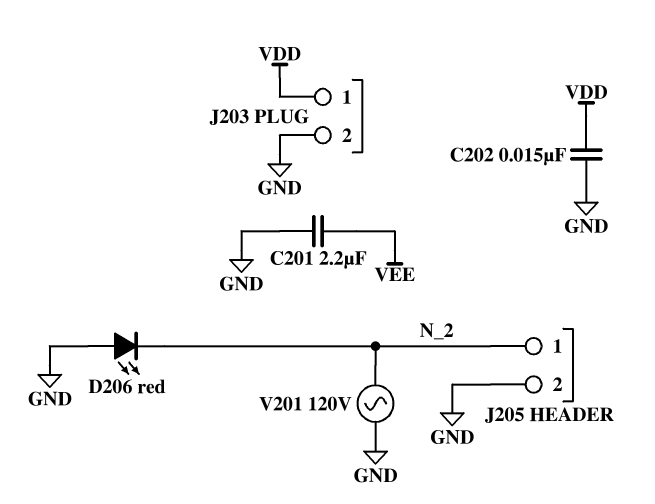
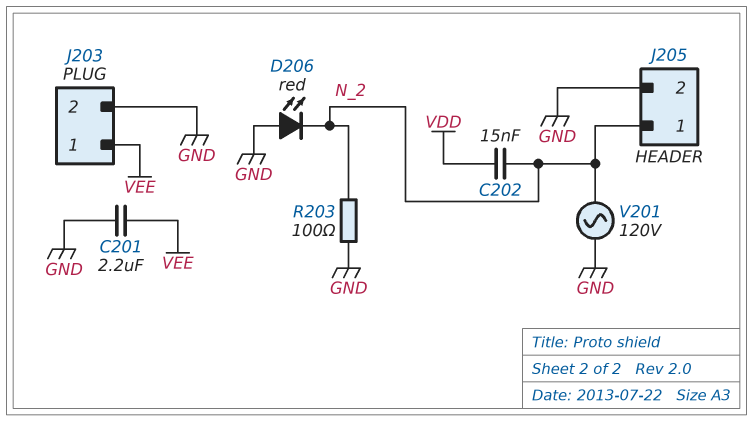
C202: 15nF (GND, VDD) -> 15nF (N_2, VDD)
J203 pin 1: VDD -> VEE
R203: none -> 100 (GND, N_2)

